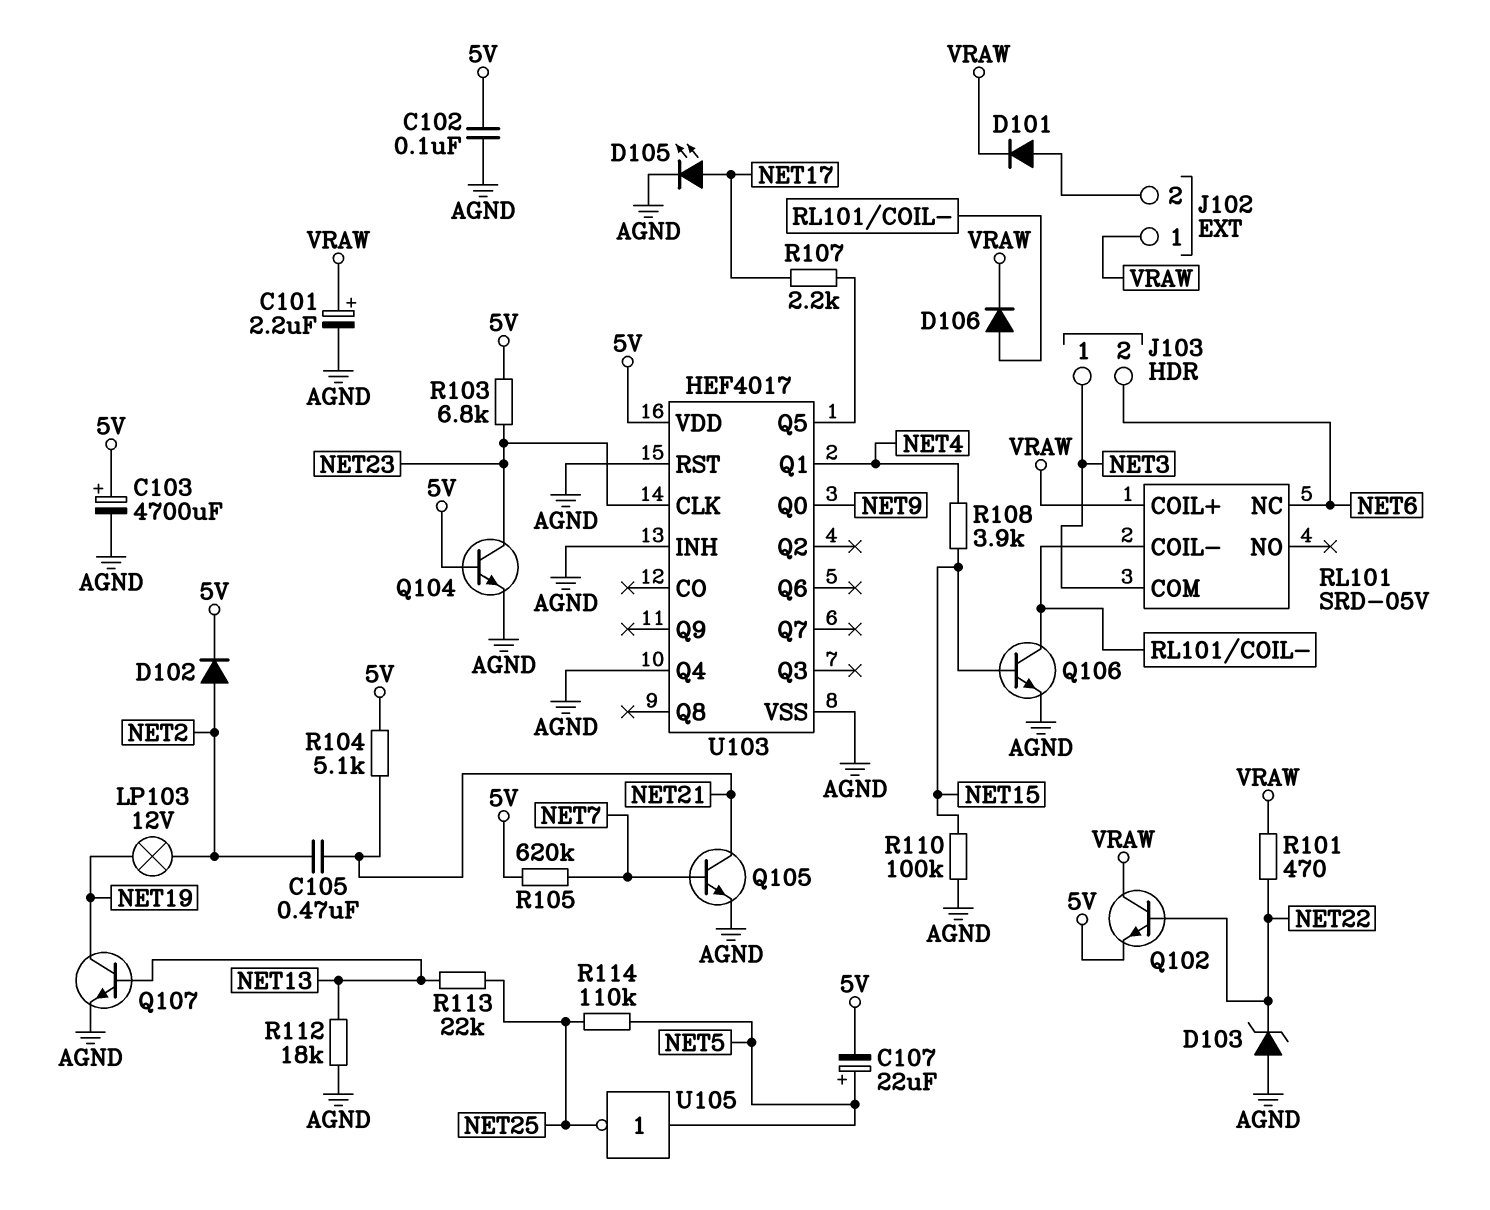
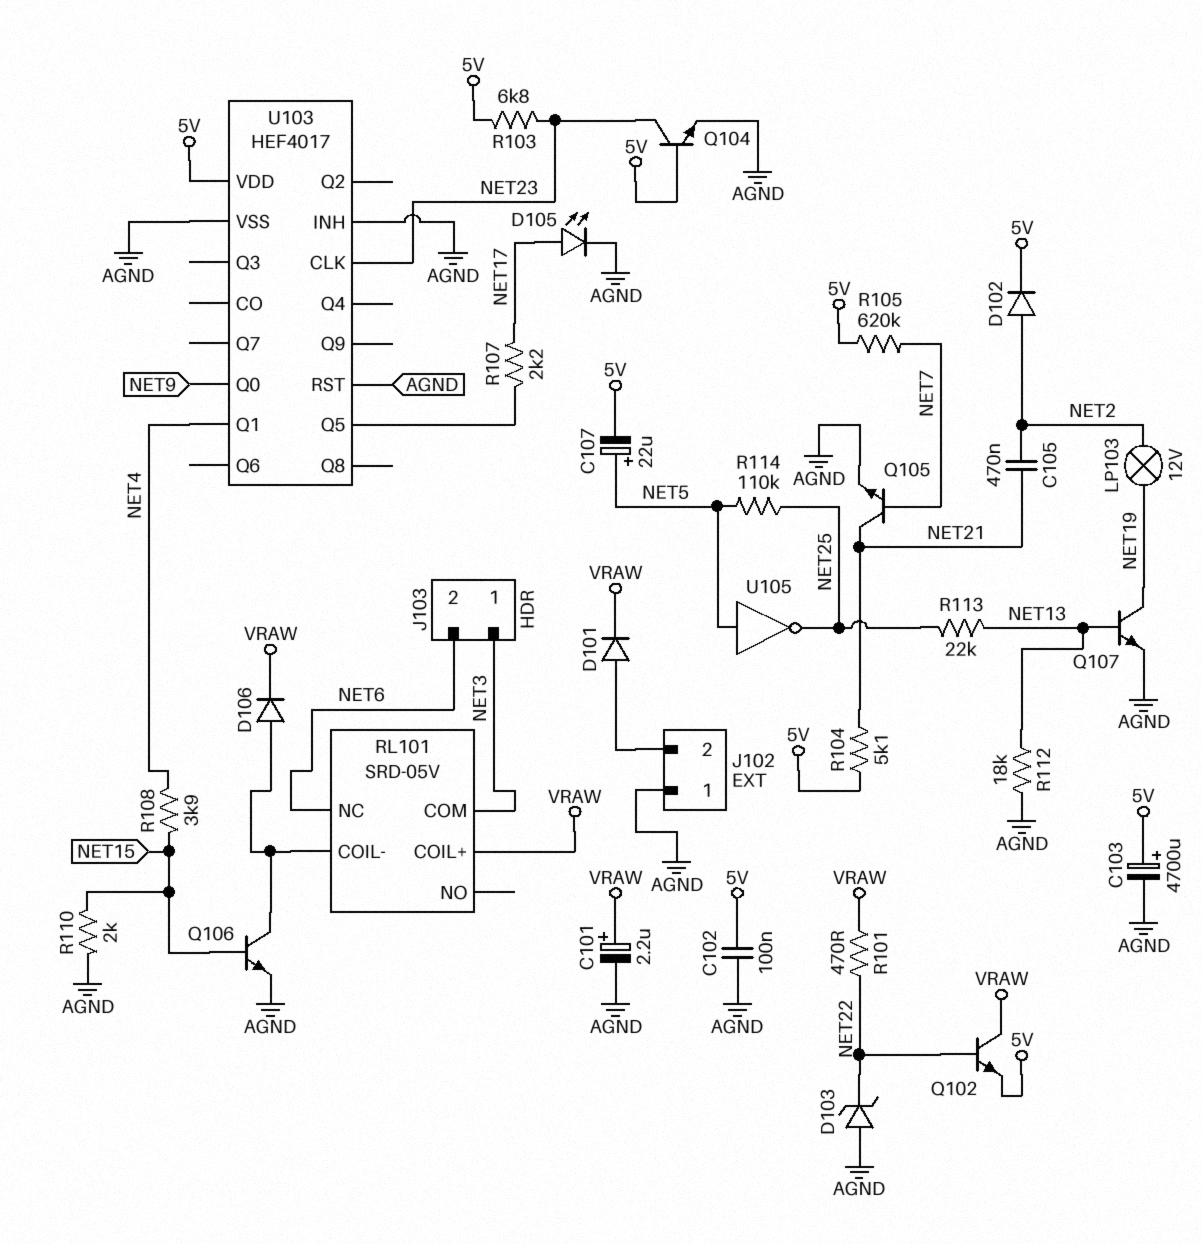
J102 pin 1: VRAW -> AGND
R110: 100k (AGND, NET15) -> 2k (AGND, NET15)
U103 pin Q4: AGND -> none

